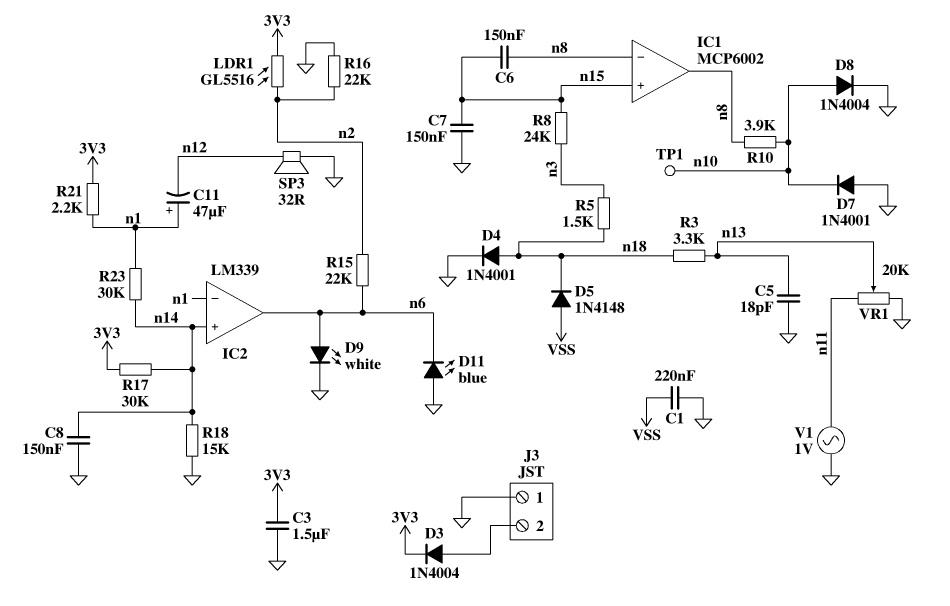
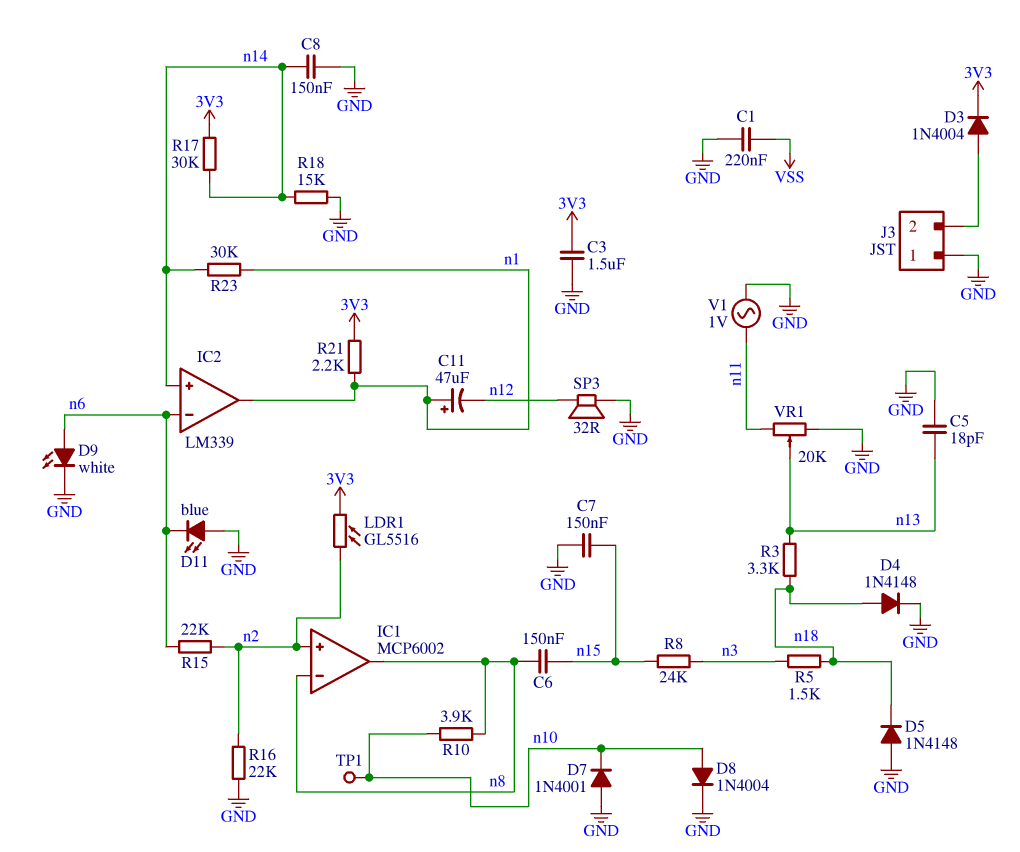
D4: diode 1N4001 (A n18, K GND) -> diode 1N4148 (A n18, K GND)
D5: diode 1N4148 (A VSS, K n18) -> diode 1N4148 (A GND, K n18)
IC1 pin in+: n15 -> n2
IC2 pin in-: n1 -> n6
IC2 pin out: n6 -> n1

